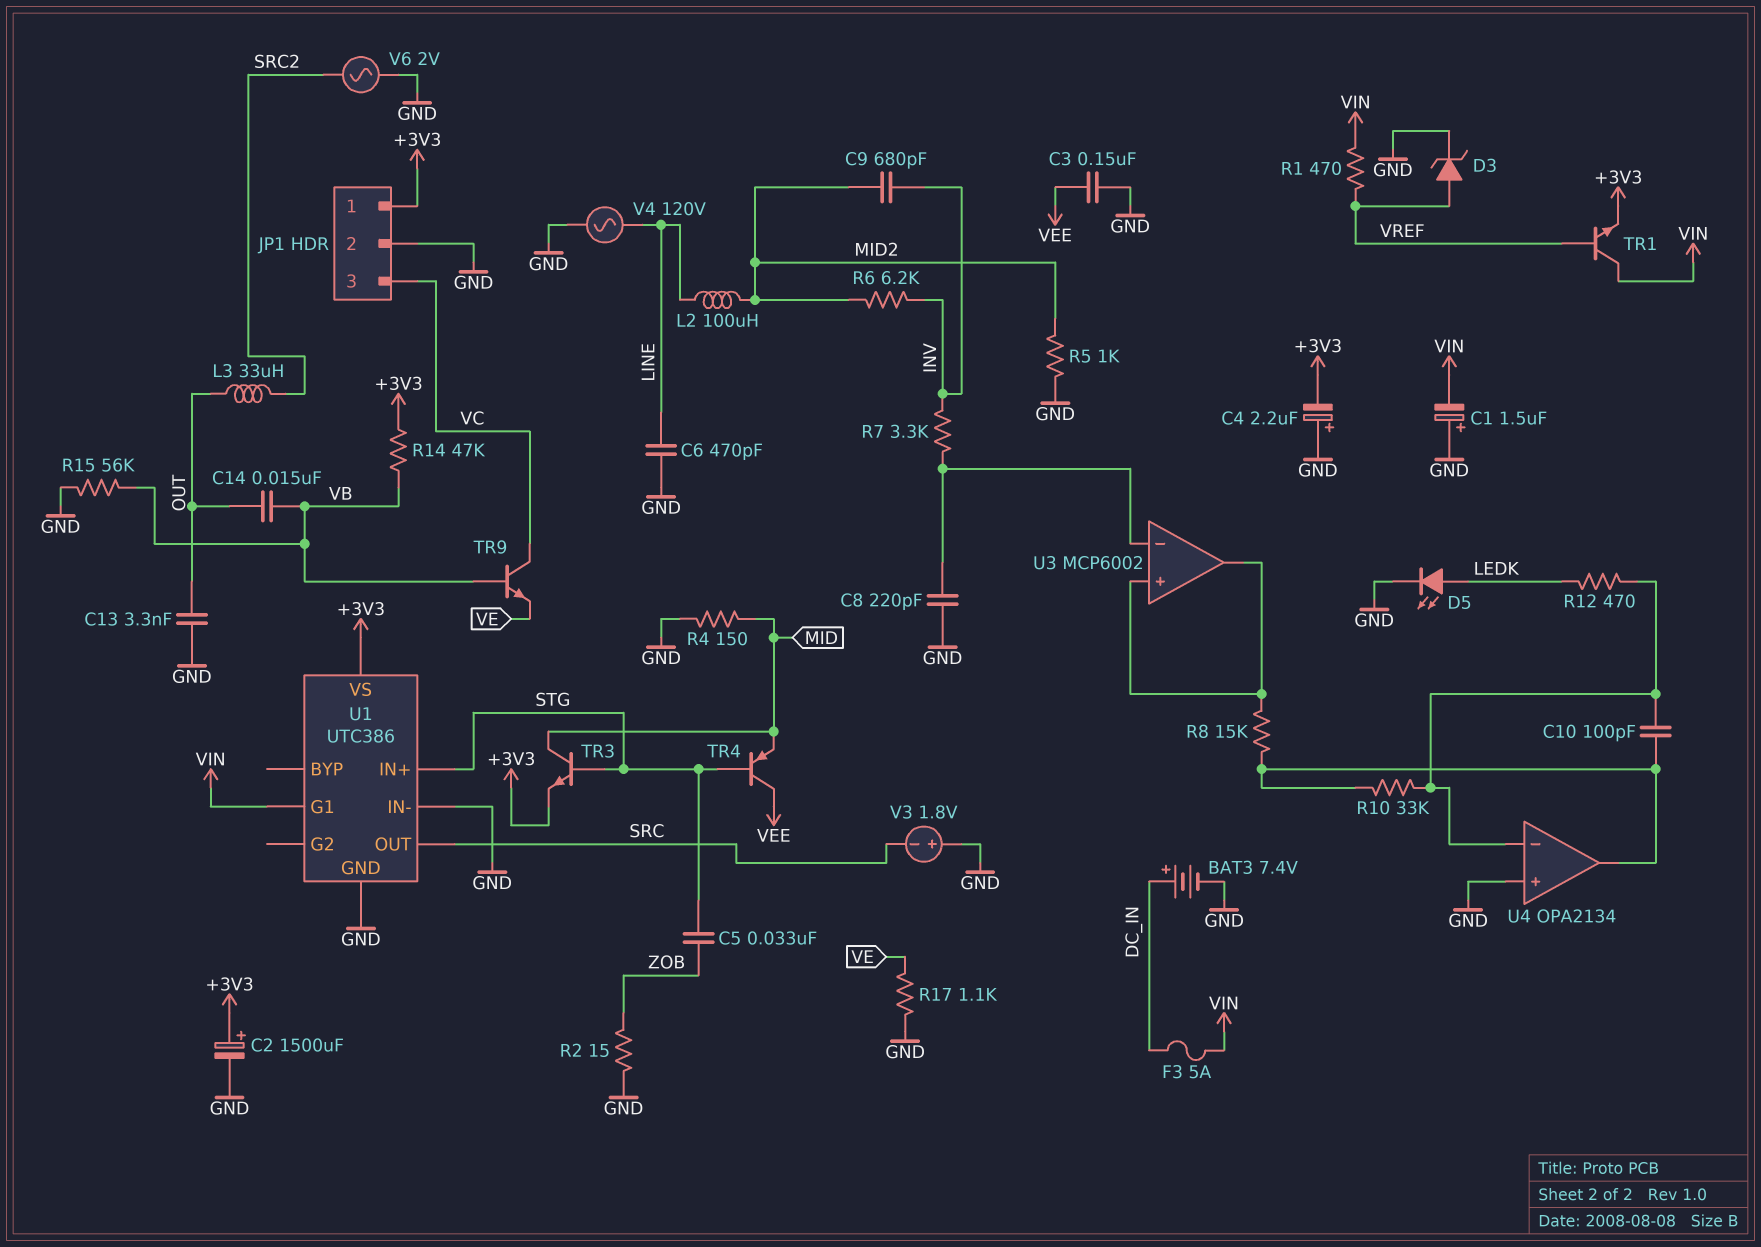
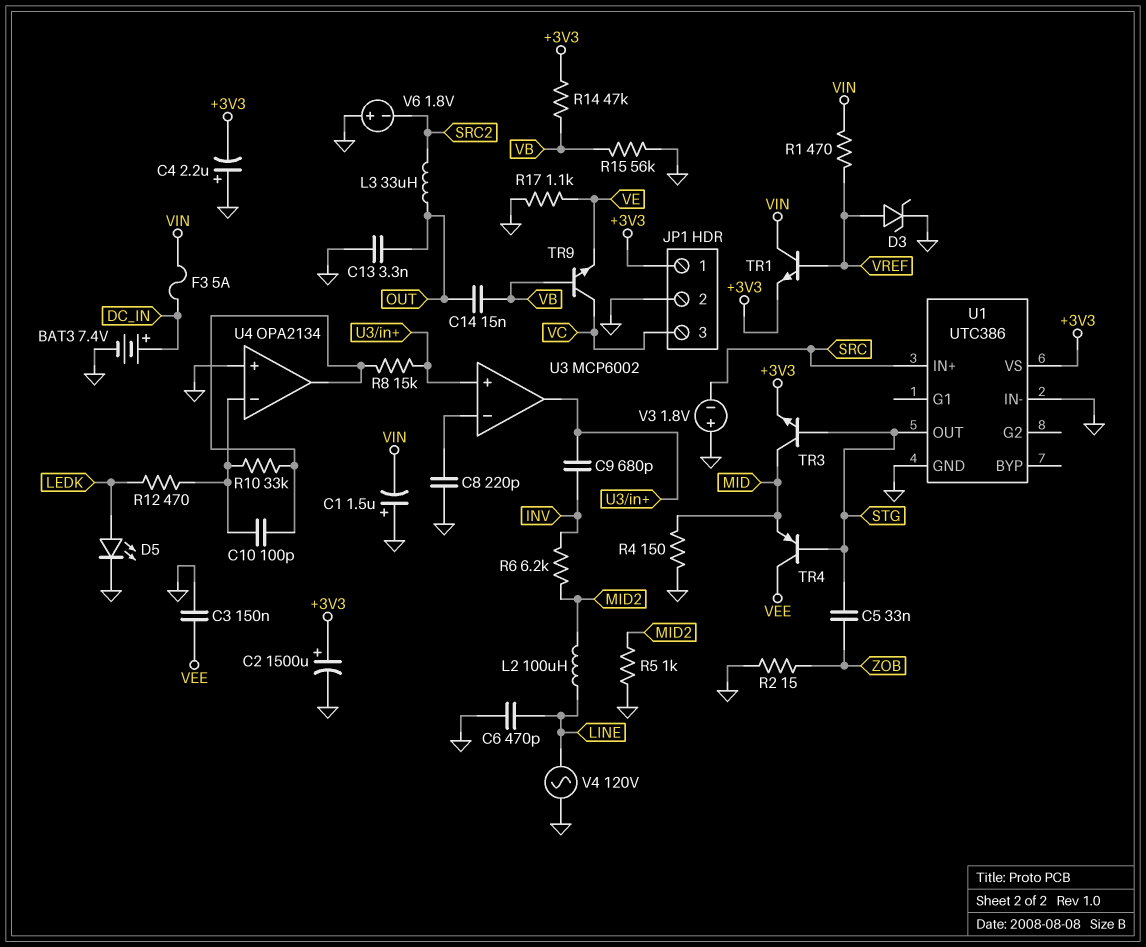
C9: 680pF (INV, MID2) -> 680pF (INV, U3/in+)
R7: 3.3k (INV, U3/in-) -> none
U1 pin G1: VIN -> none
U1 pin IN+: STG -> SRC
U1 pin OUT: SRC -> STG
V6: AC 2V (GND, SRC2) -> 1.8V (plus GND, minus SRC2)

